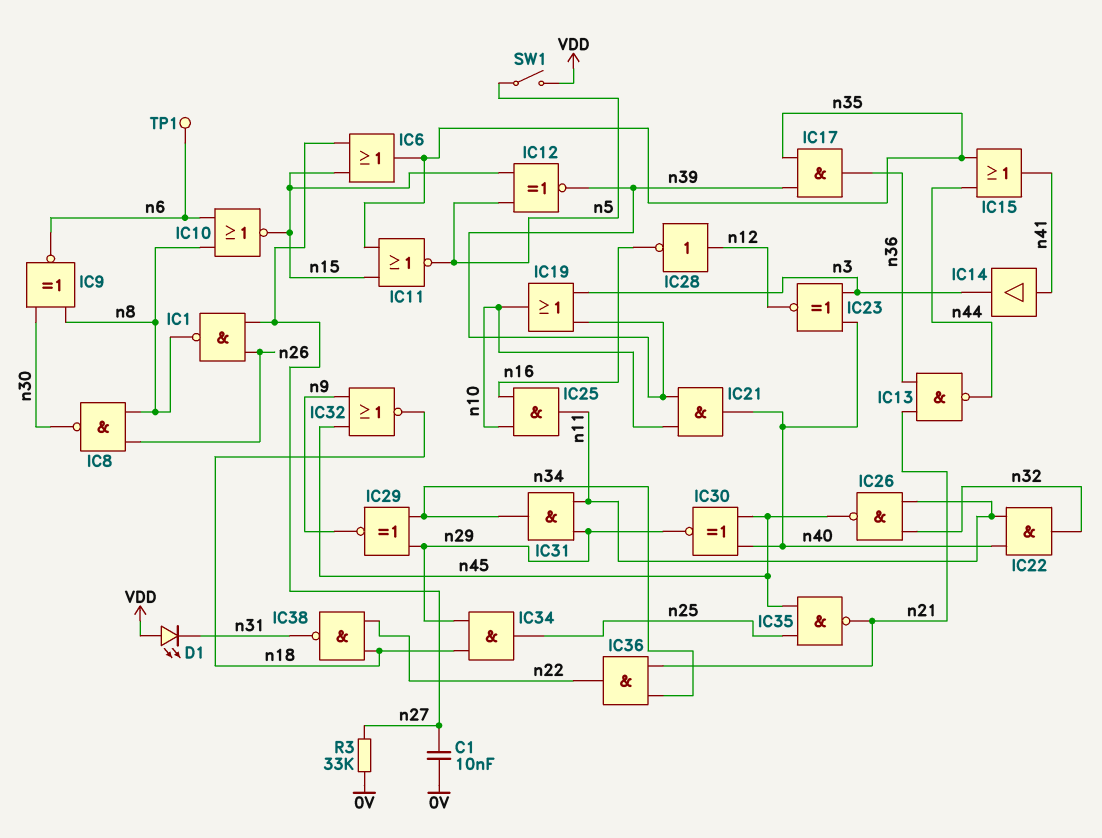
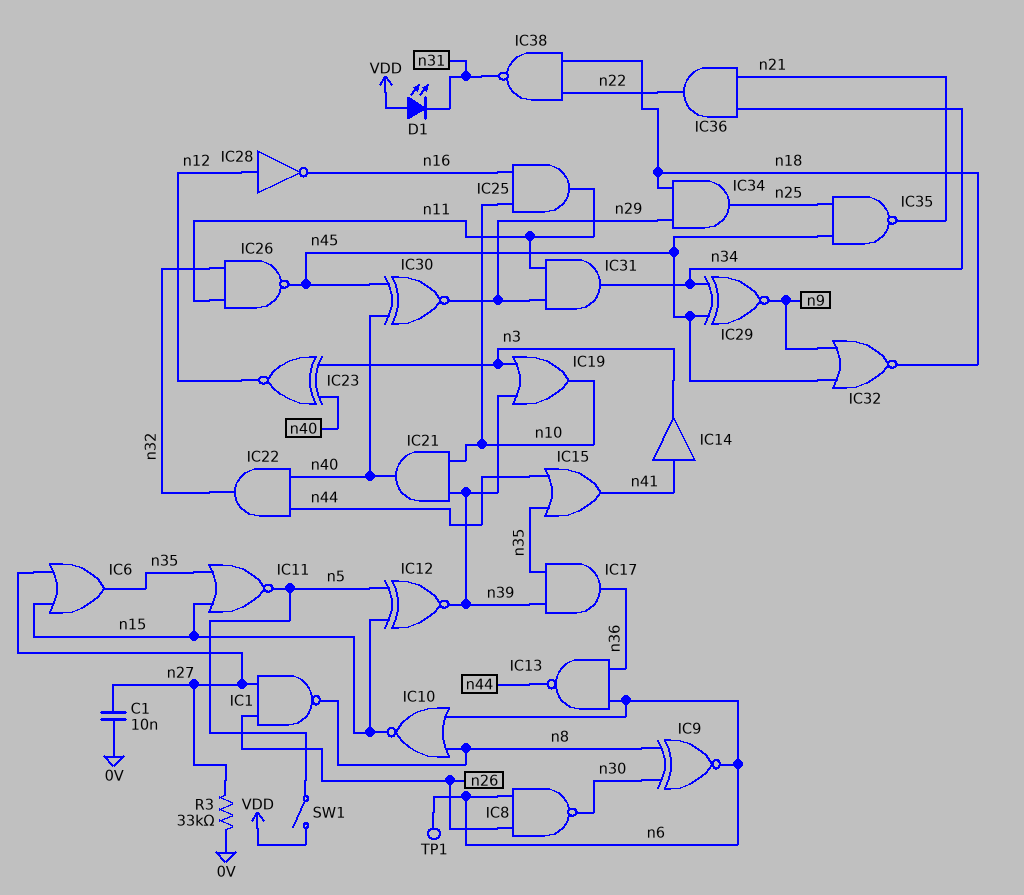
IC8: NAND (in n8, in n26, out n30) -> NAND (in n6, in n26, out n30)
IC13: NAND (in n21, in n36, out n44) -> NAND (in n6, in n36, out n44)
IC22: AND (in n11, in n40, out n32) -> AND (in n40, in n44, out n32)
IC29: XNOR (in n29, in n34, out n9) -> XNOR (in n34, in n45, out n9)

